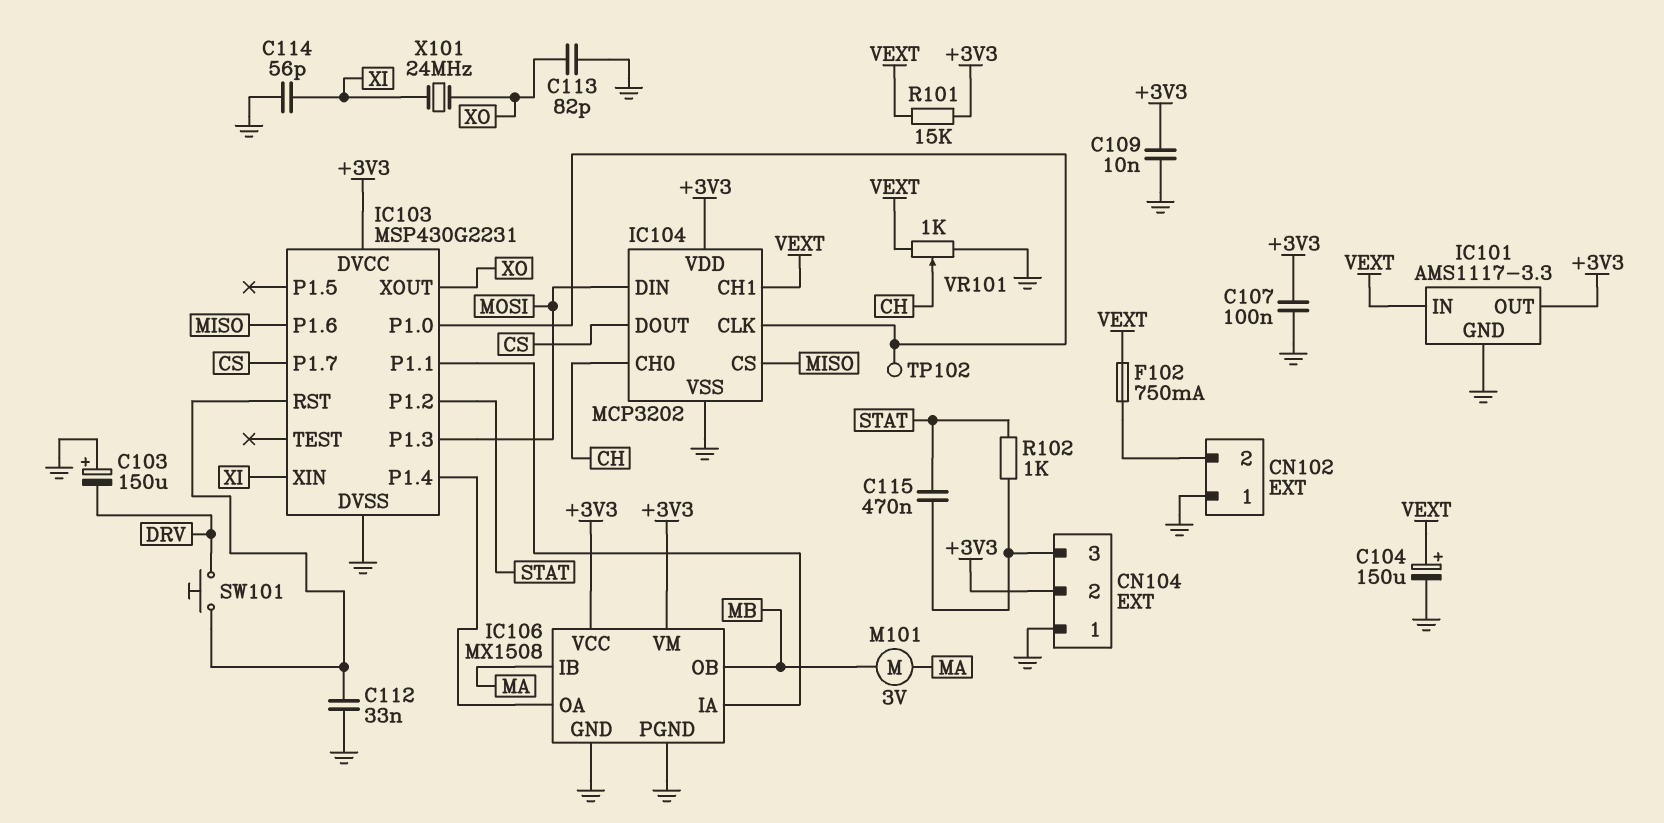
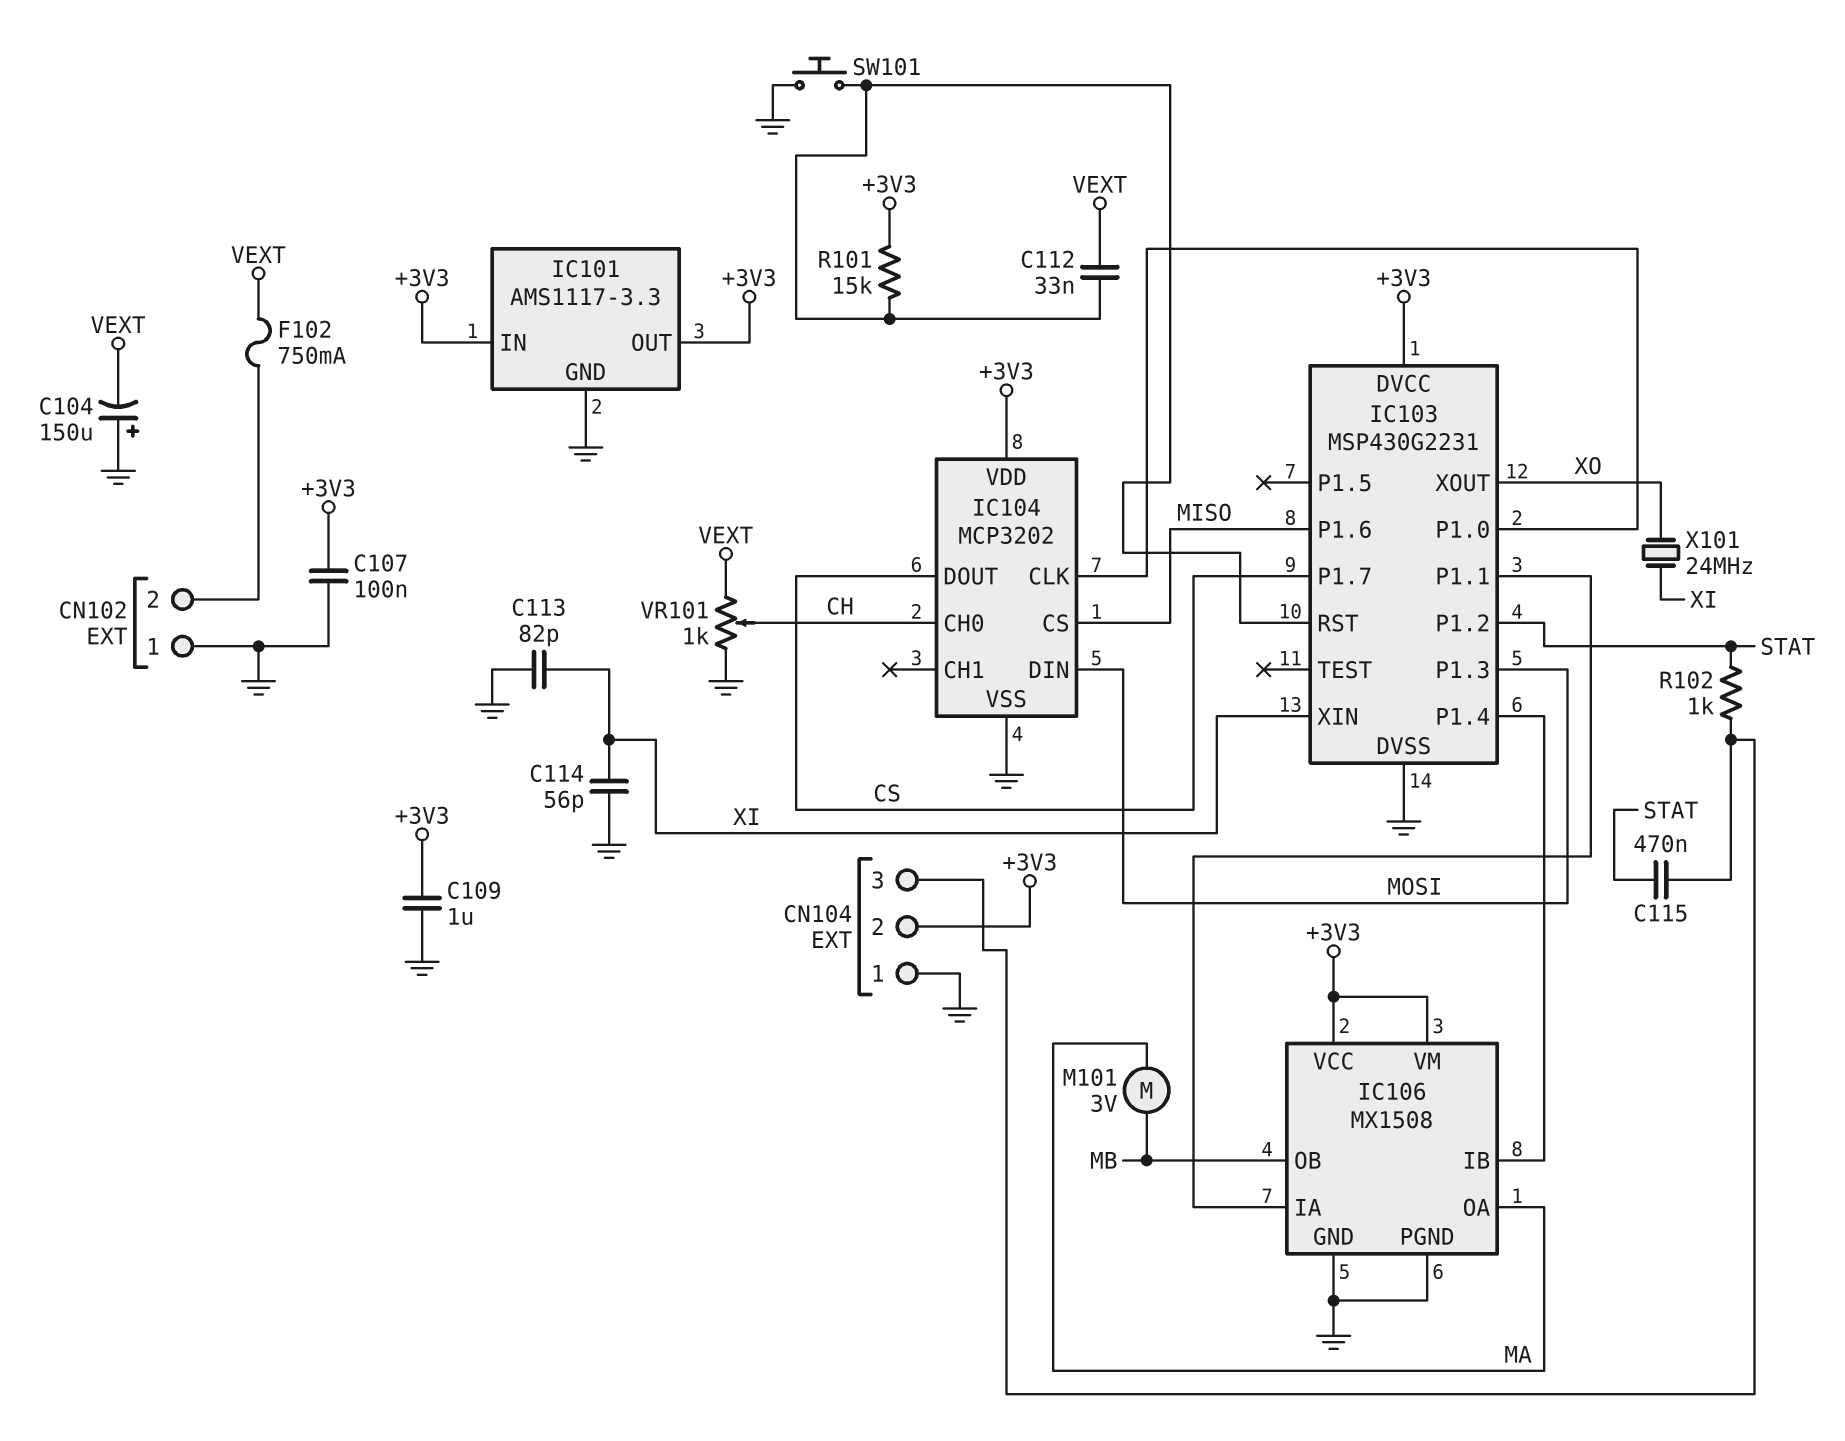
C103: 150uF (plus GND, minus DRV) -> none
C104: 150uF (plus VEXT, minus GND) -> 150uF (plus GND, minus VEXT)
C109: 10nF (+3V3, GND) -> 1uF (+3V3, GND)
C112: 33nF (GND, IC103/RST) -> 33nF (IC103/RST, VEXT)
C113: 82pF (GND, XO) -> 82pF (GND, XI)
IC101 pin IN: VEXT -> +3V3
IC104 pin CH1: VEXT -> none
IC106 pin IB: MA -> IC103/P1.4
IC106 pin OA: IC103/P1.4 -> MA
R101: 15k (+3V3, VEXT) -> 15k (+3V3, IC103/RST)
SW101: button (DRV, IC103/RST) -> button (GND, IC103/RST)
TP102: test point (IC103/P1.0) -> none

